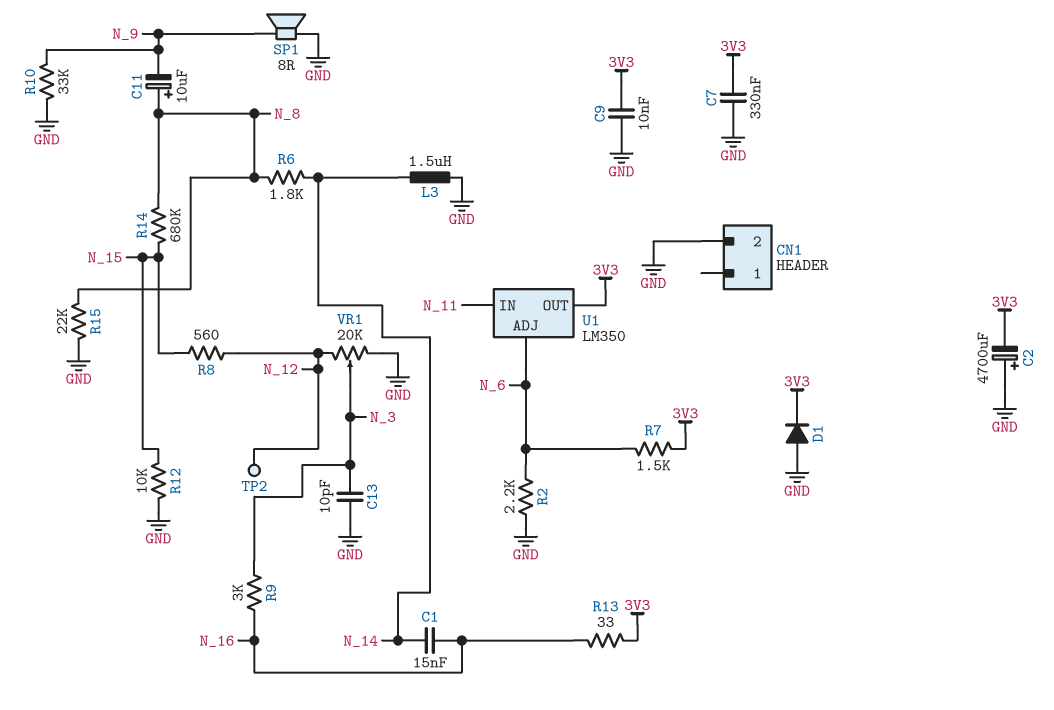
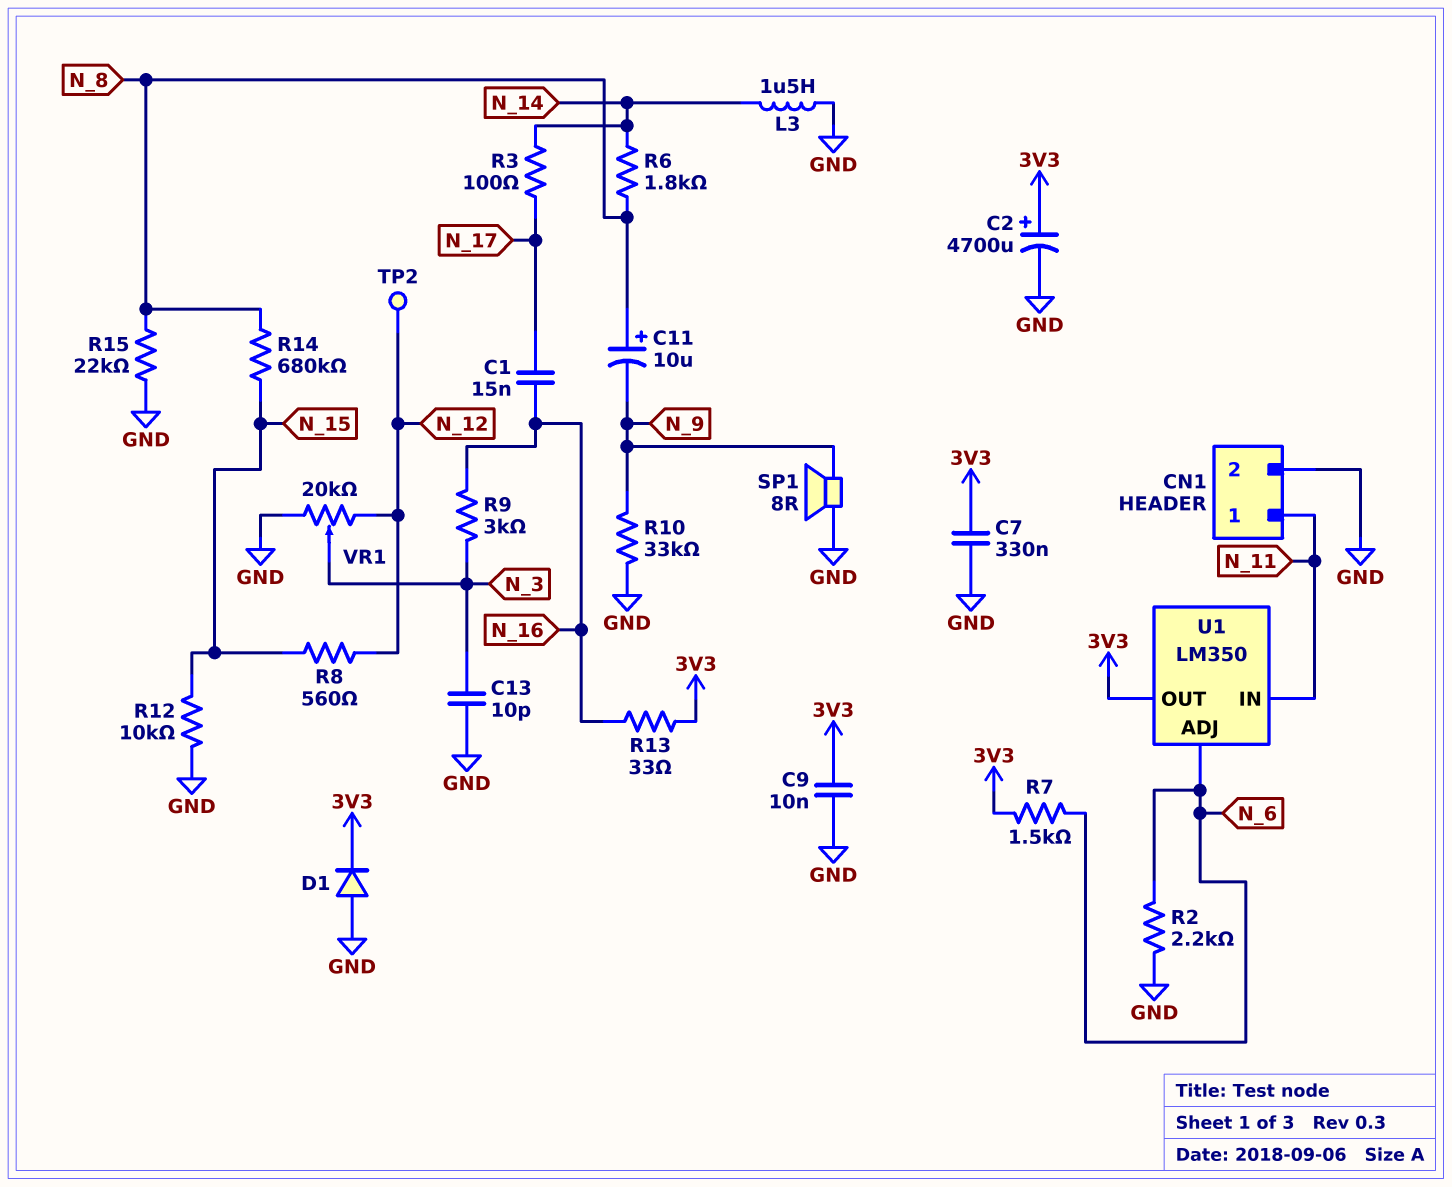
C1: 15nF (N_14, N_16) -> 15nF (N_16, N_17)
C2: 4700uF (plus GND, minus 3V3) -> 4700uF (plus 3V3, minus GND)
CN1 pin 1: none -> N_11
R3: none -> 100 (N_14, N_17)

